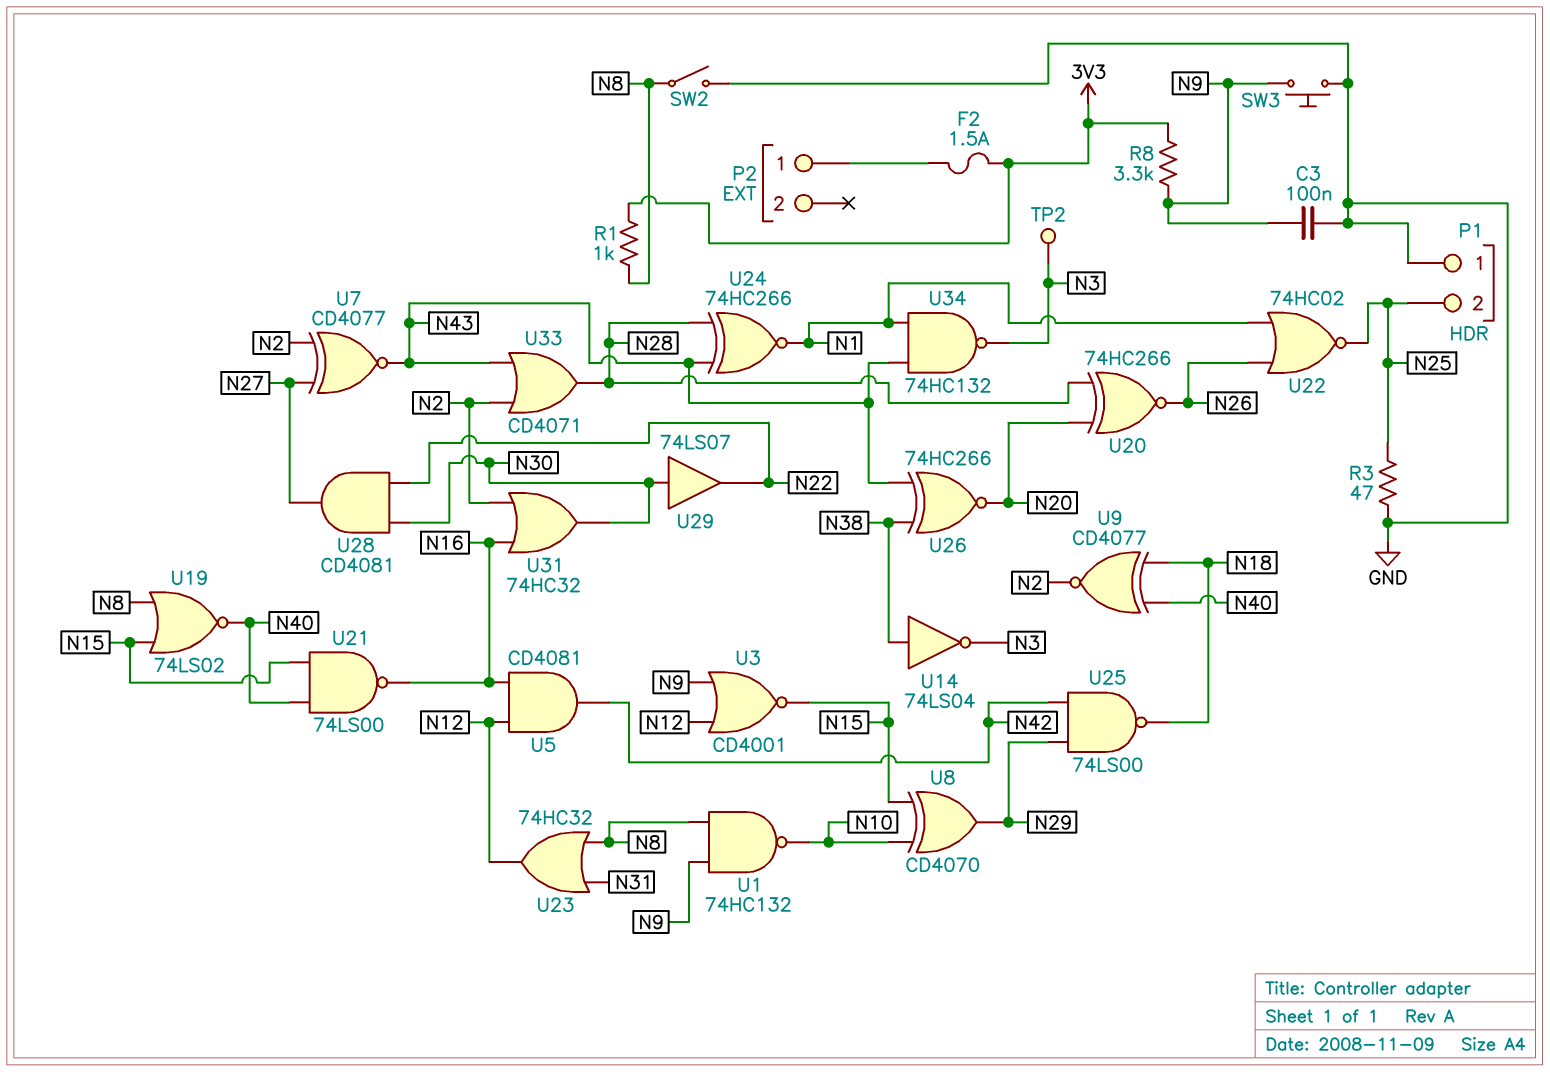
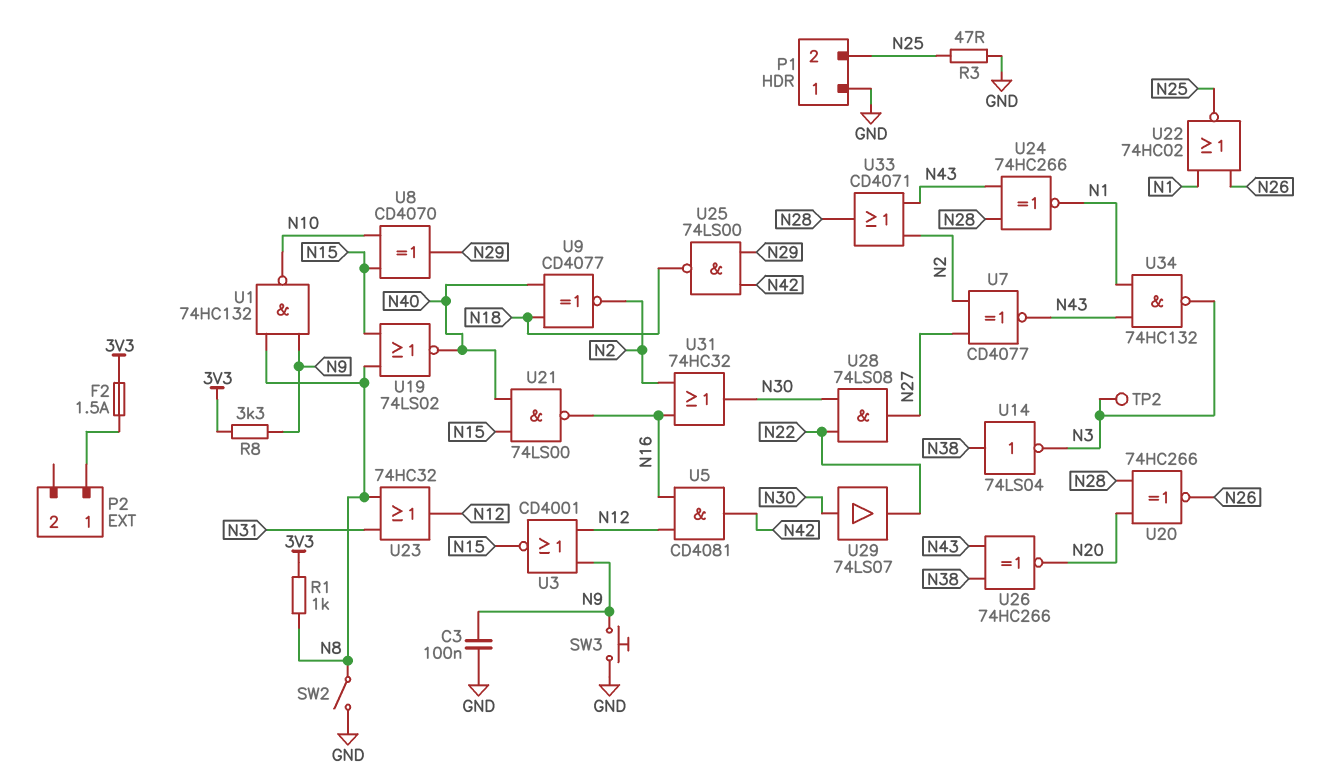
U28: AND CD4081 (in N22, in N30, out N27) -> AND 74LS08 (in N22, in N30, out N27)

